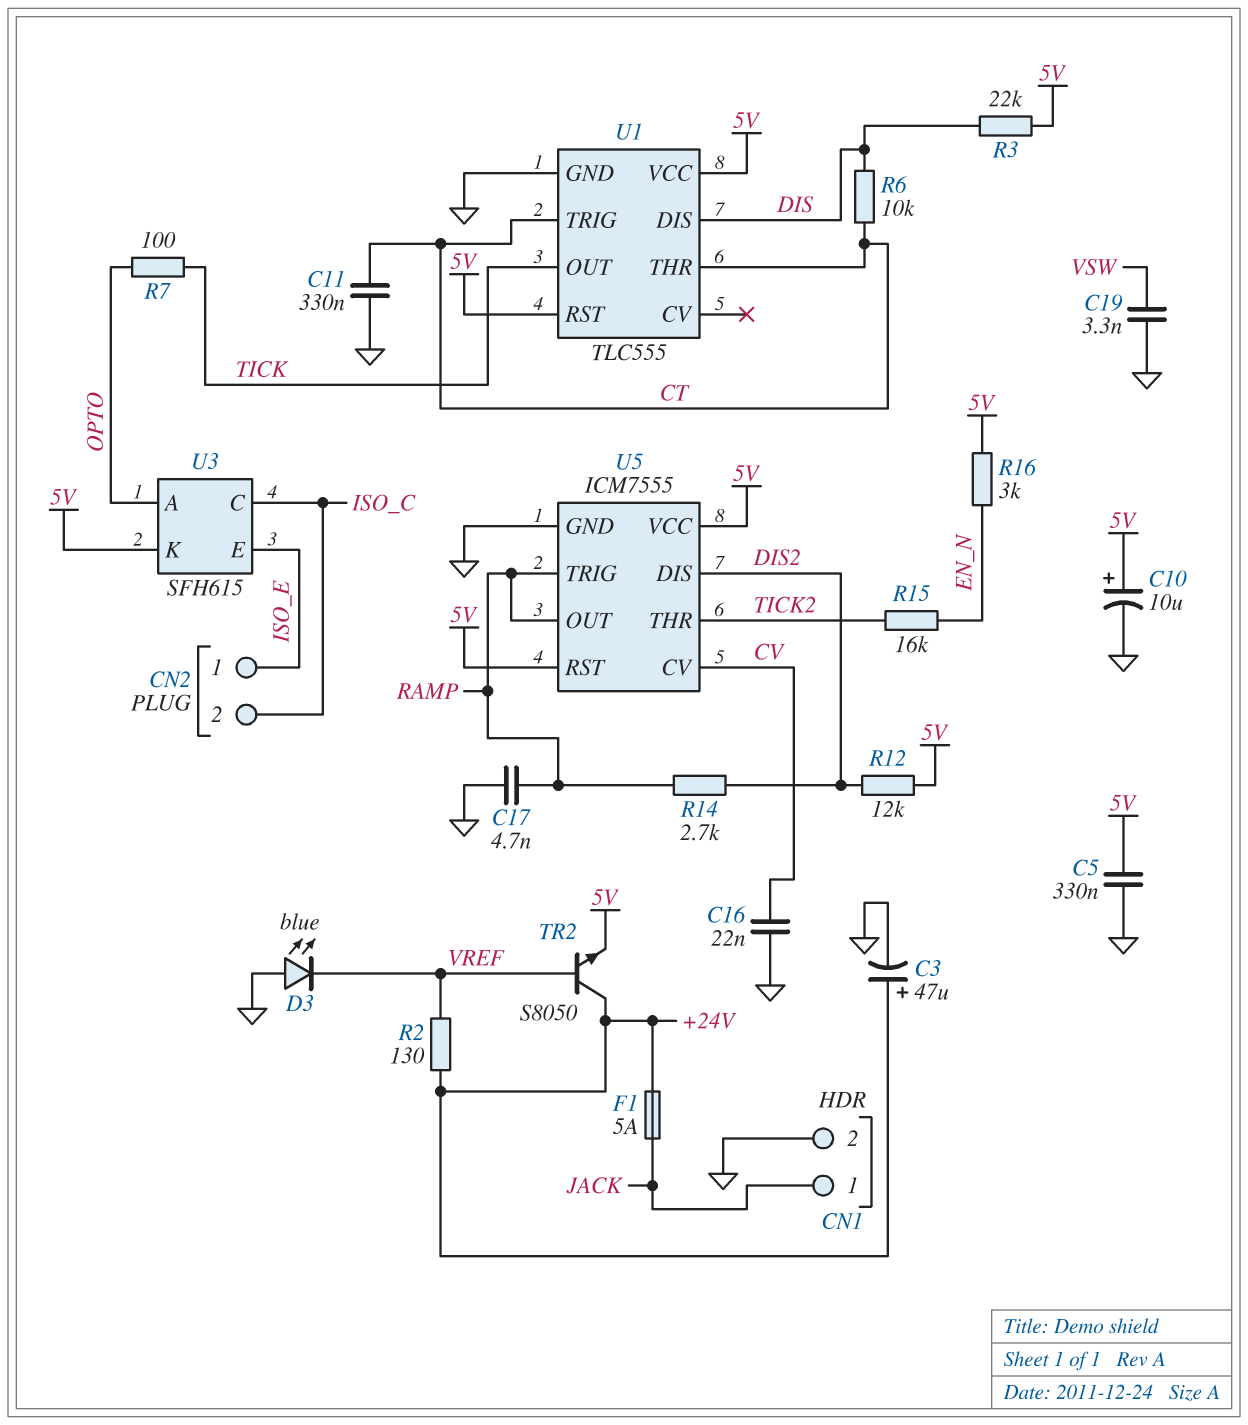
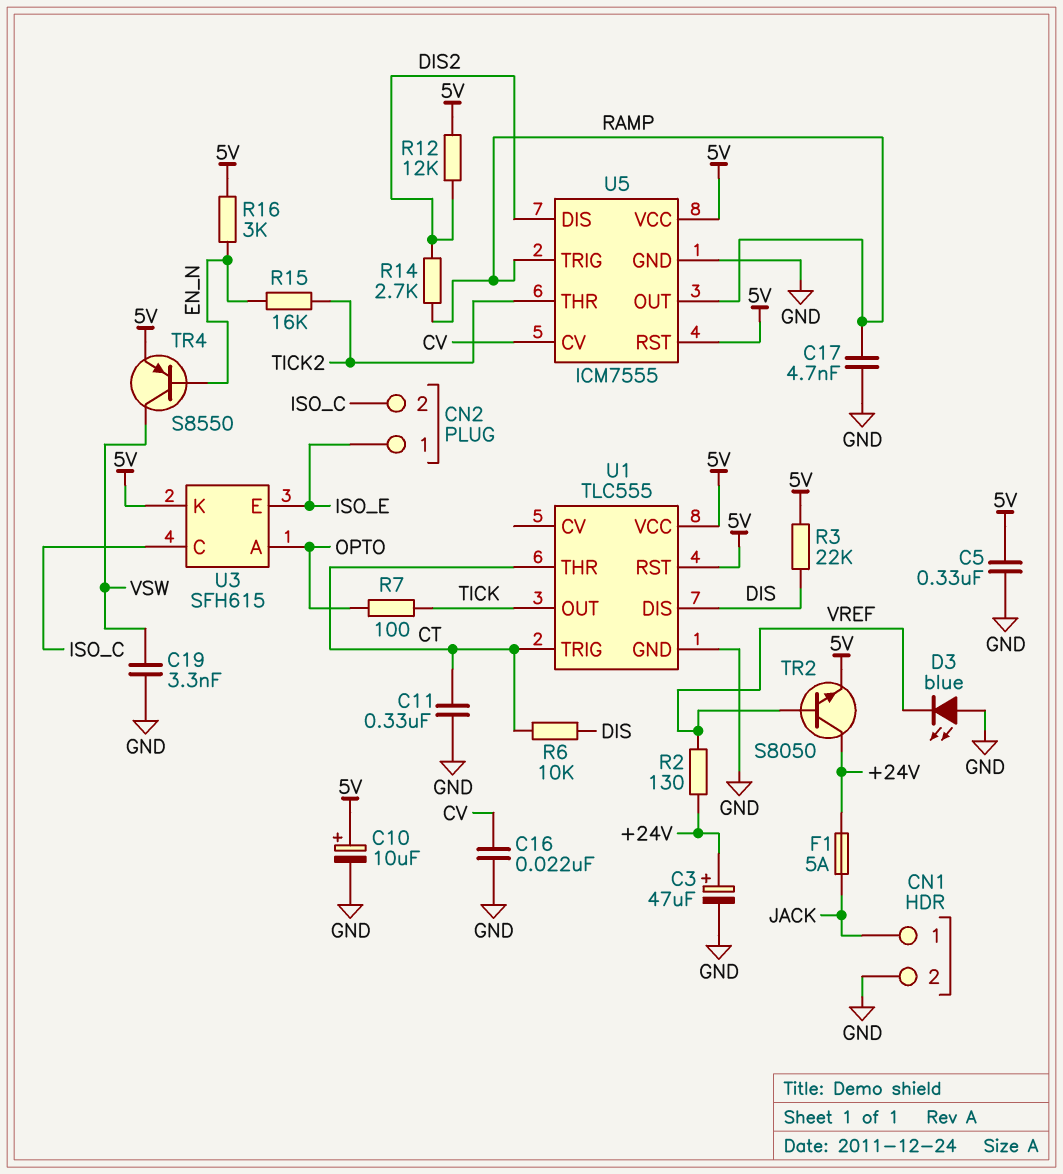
TR4: none -> PNP S8550 (B EN_N, C VSW, E 5V)

